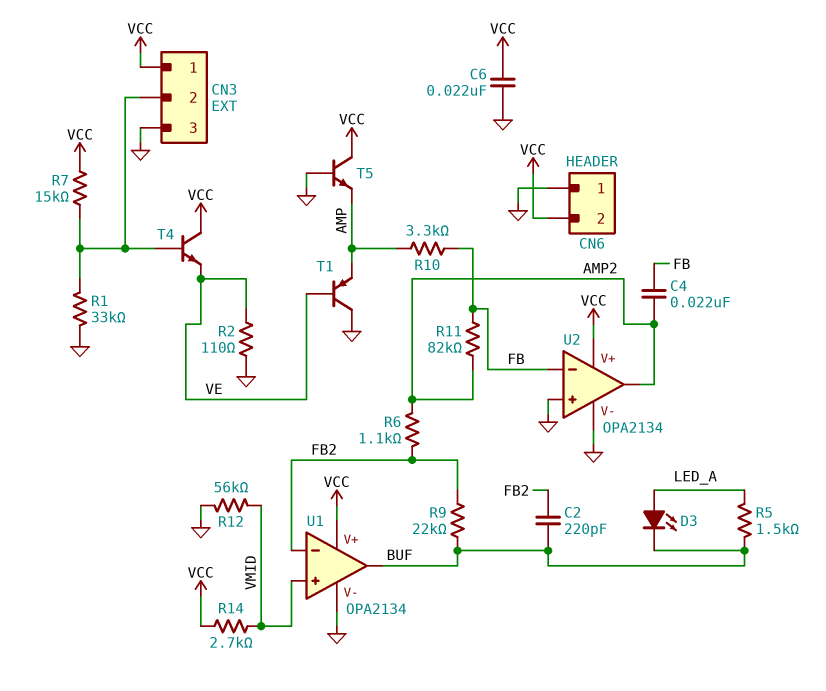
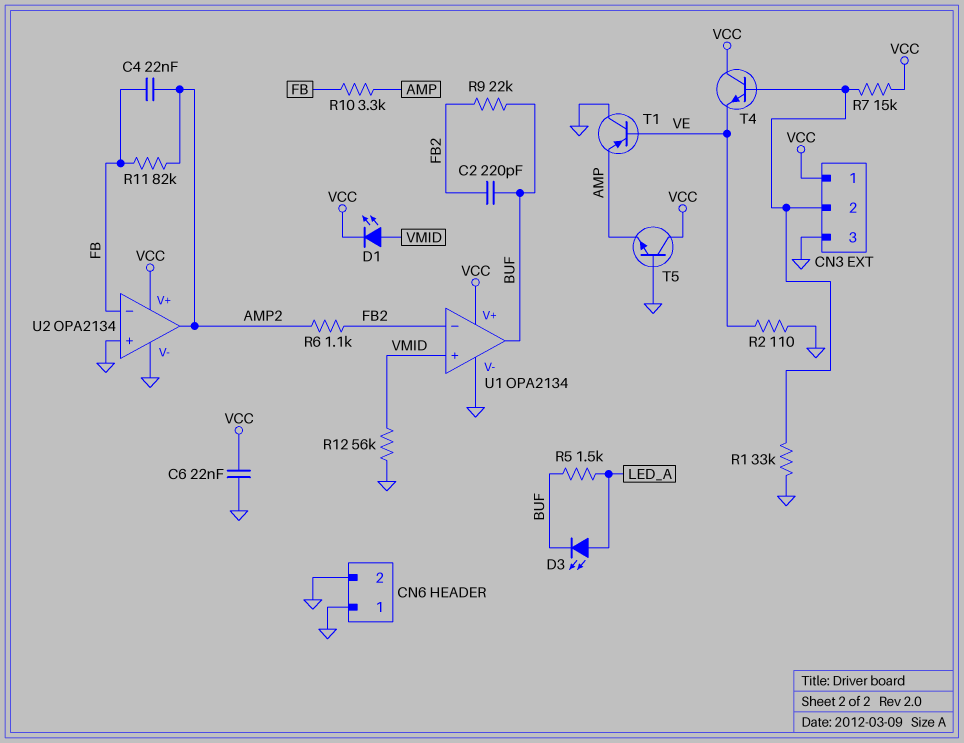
CN6 pin 2: VCC -> GND
D1: none -> LED (A VMID, K VCC)
R14: 2.7k (VCC, VMID) -> none

